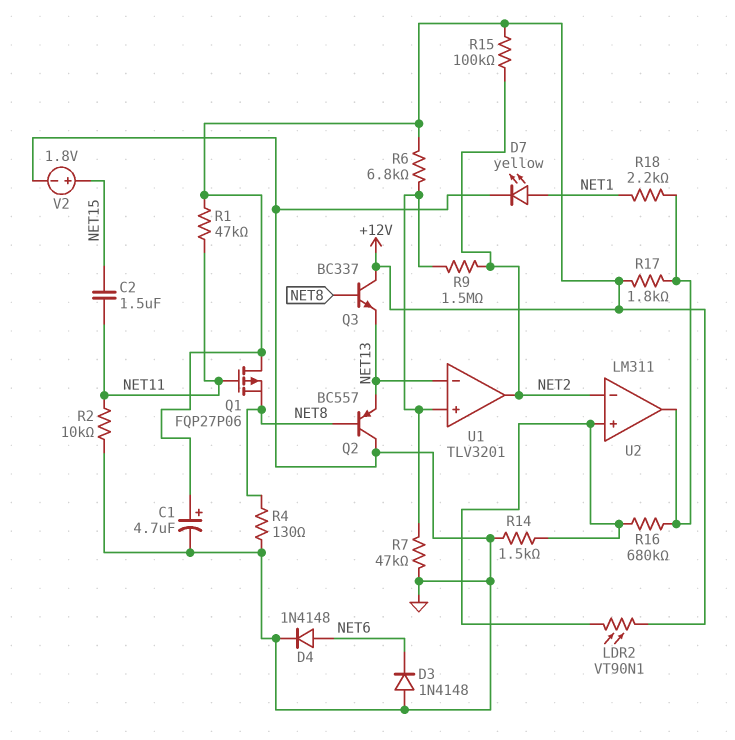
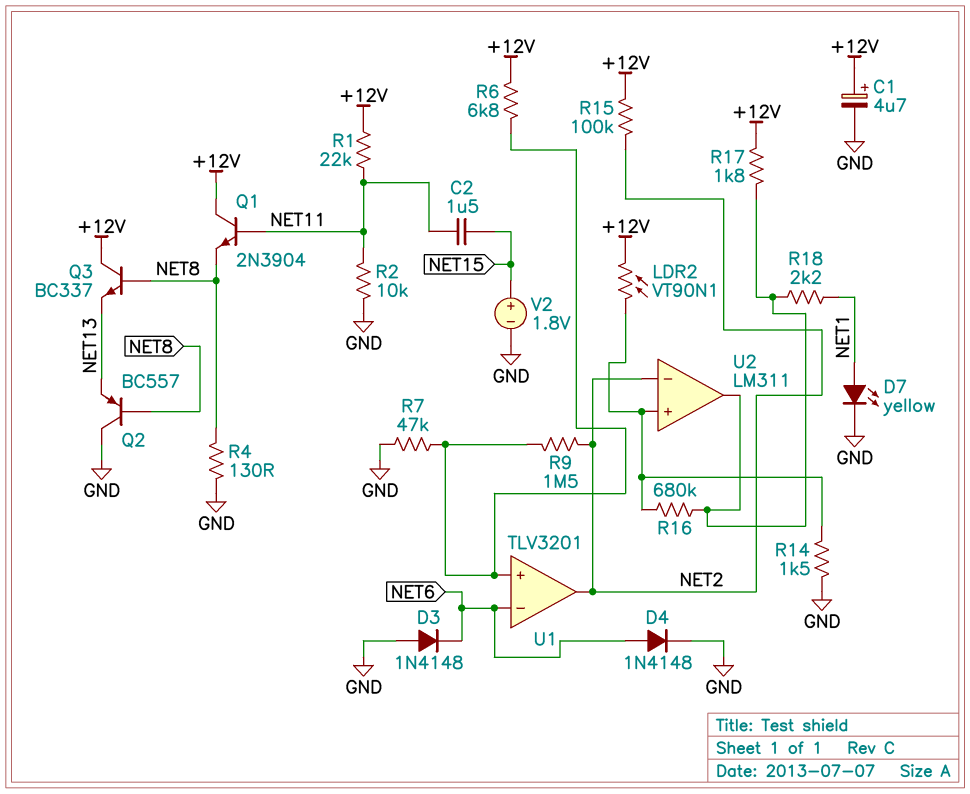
Q1: PMOS FQP27P06 (G NET11, D +12V, S NET8) -> NPN 2N3904 (B NET11, C +12V, E NET8)
R1: 47k (+12V, NET11) -> 22k (+12V, NET11)
U1 pin in-: NET13 -> NET6

